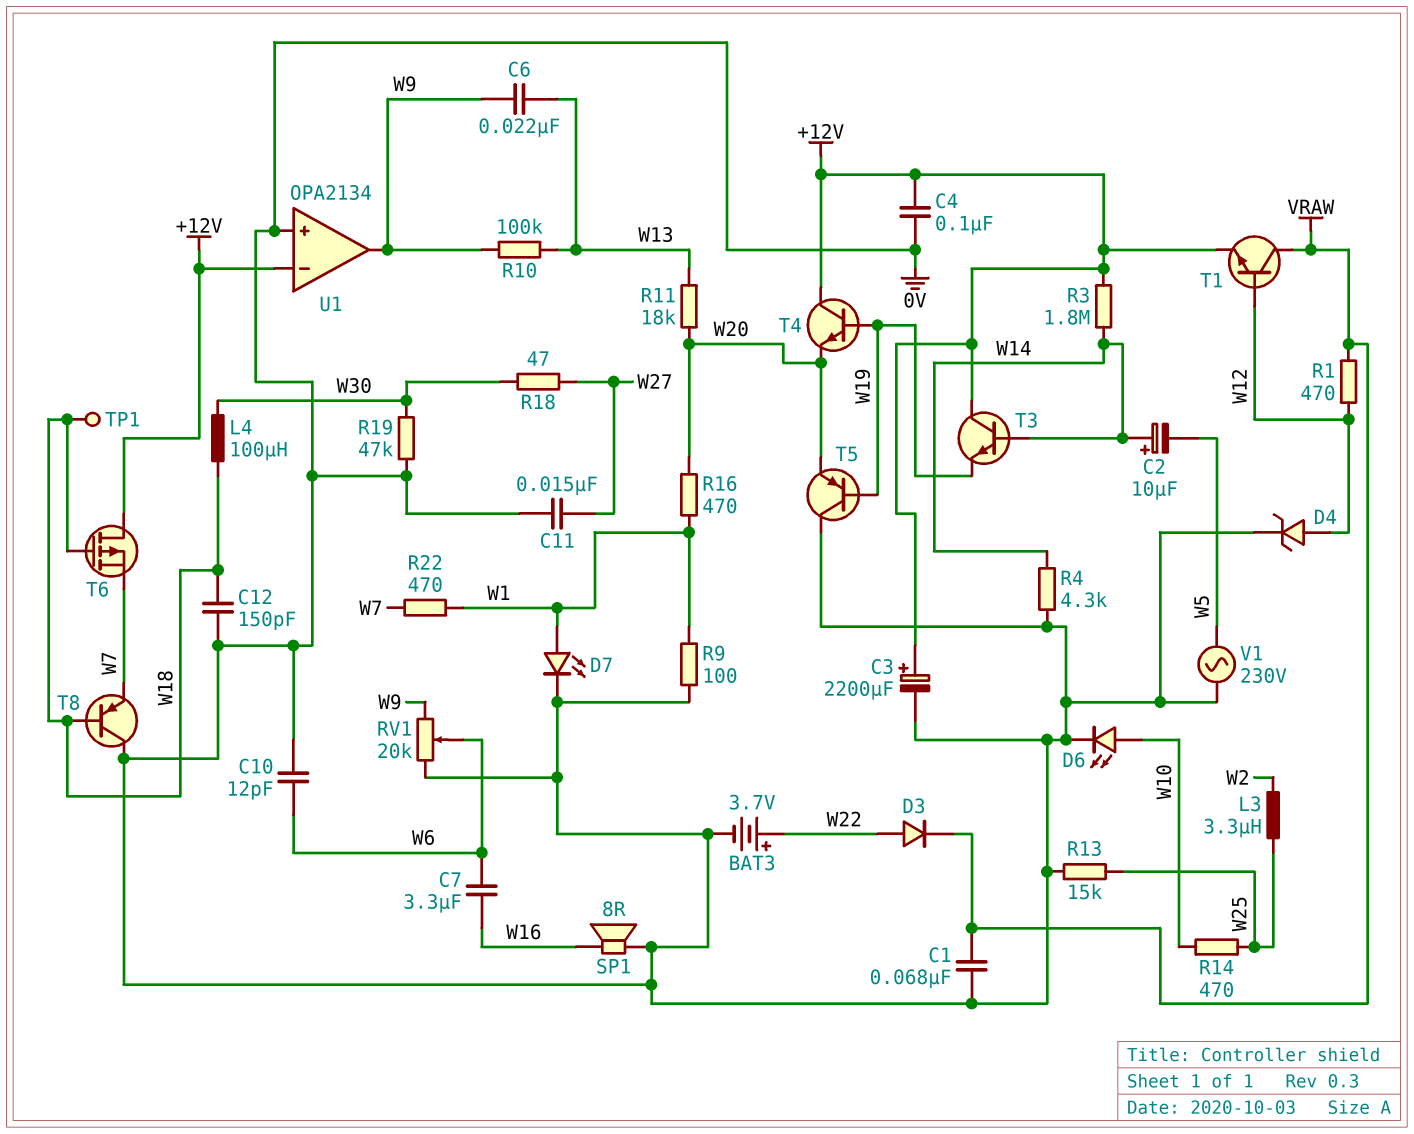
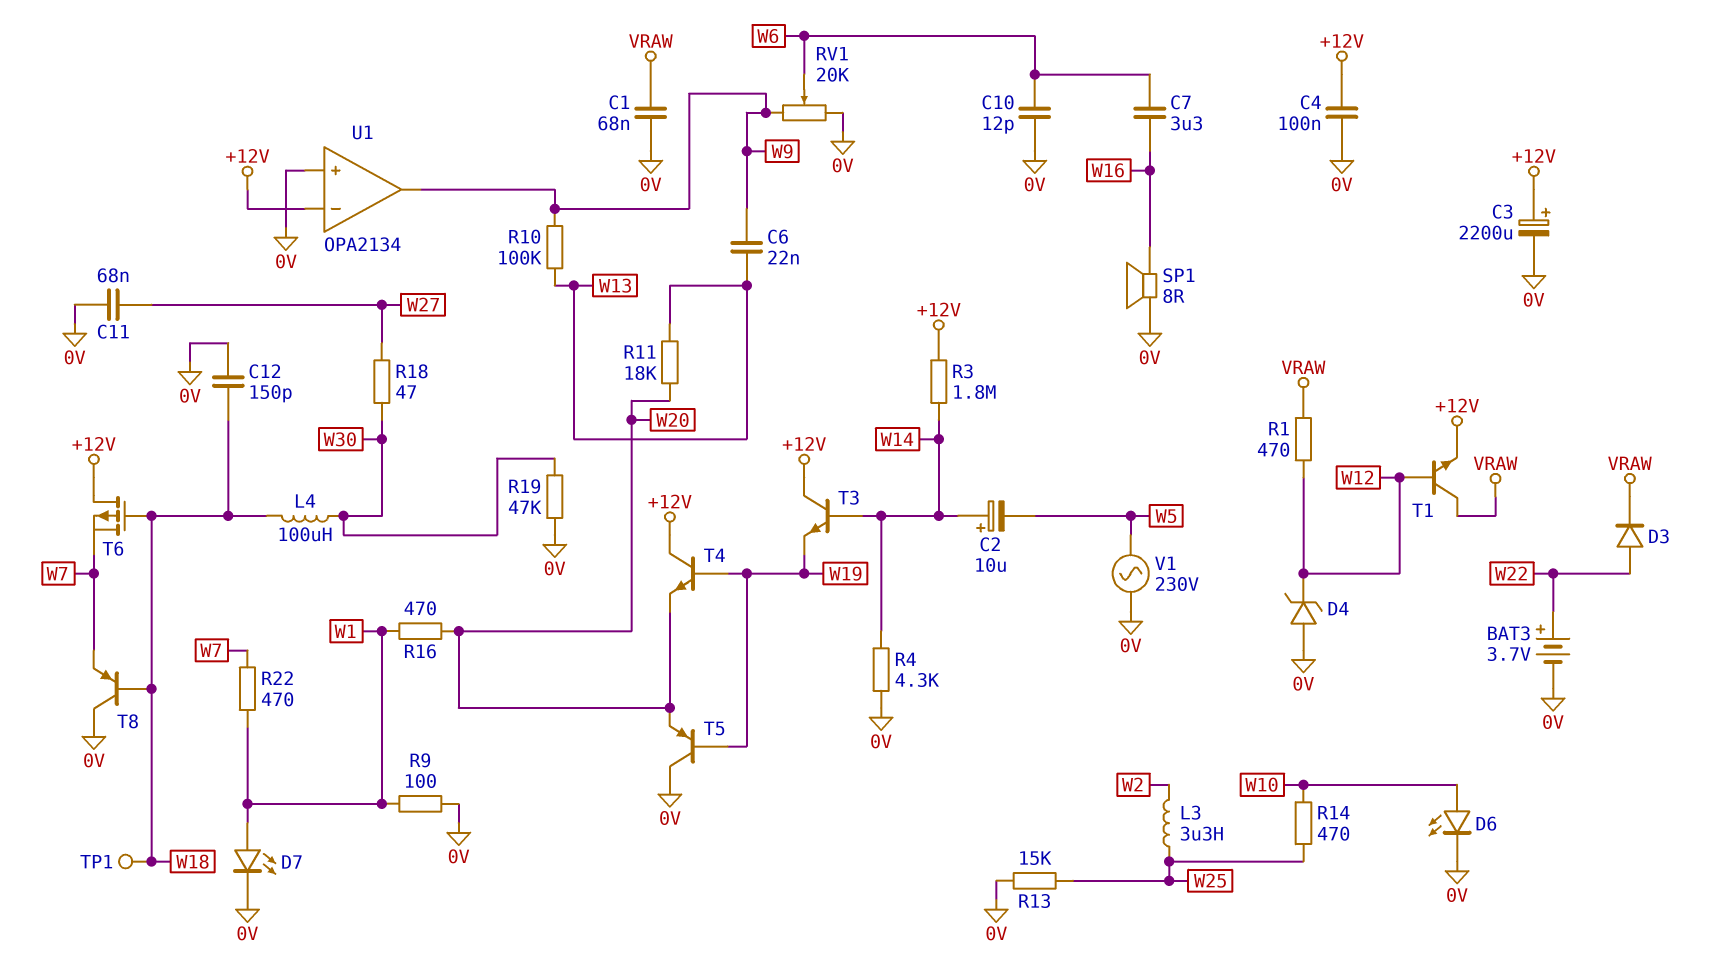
C11: 15nF (0V, W27) -> 68nF (0V, W27)
D4: zener (A W12, K 0V) -> zener (A 0V, K W12)

